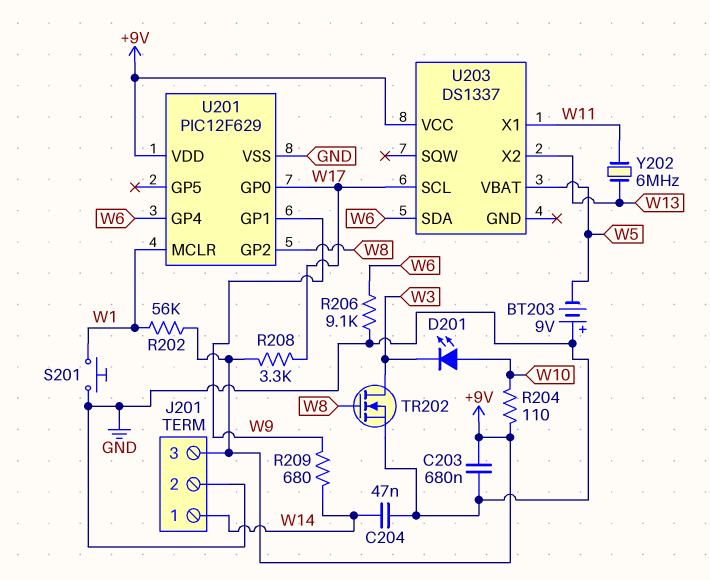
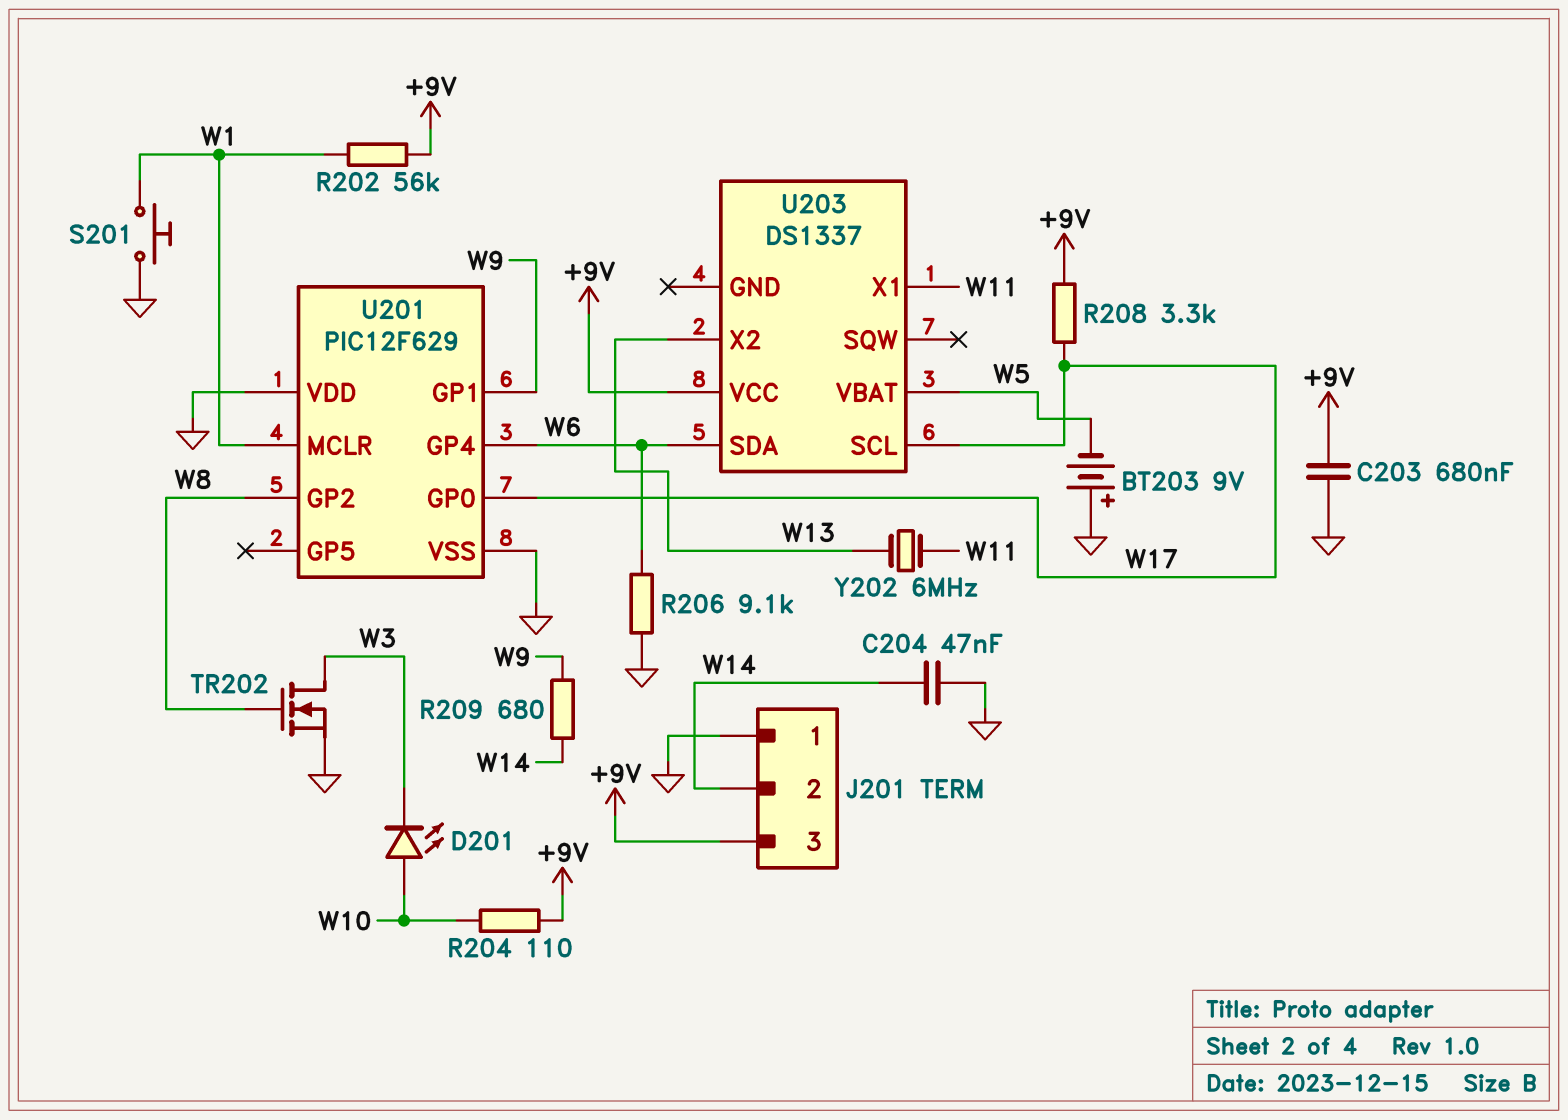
J201 pin 1: W14 -> GND
J201 pin 2: GND -> W14
U201 pin VDD: +9V -> GND

